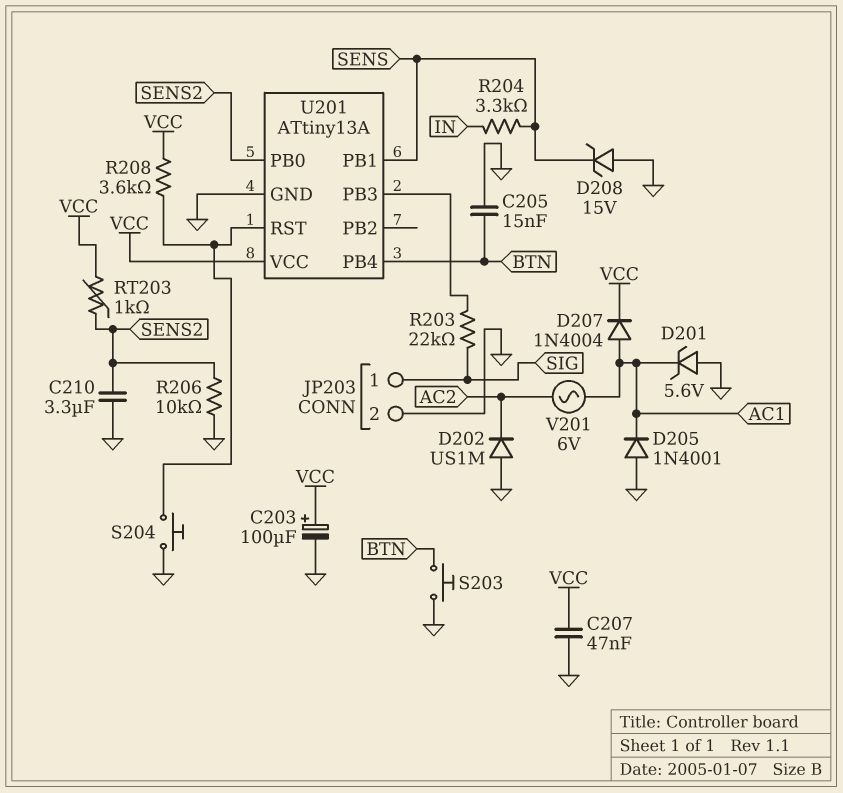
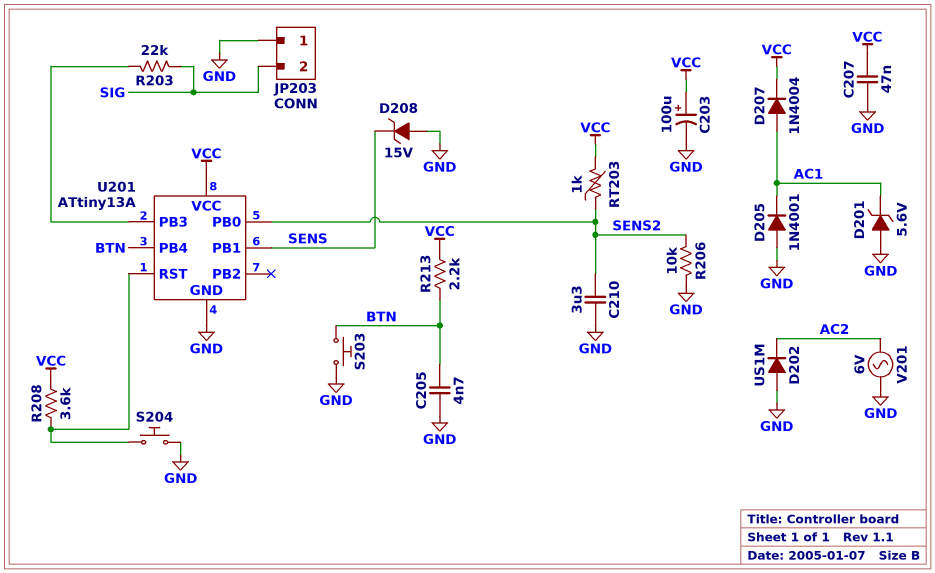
C205: 15nF (BTN, GND) -> 4.7nF (BTN, GND)
JP203 pin 1: SIG -> GND
JP203 pin 2: GND -> SIG
R204: 3.3k (IN, SENS) -> none
R213: none -> 2.2k (BTN, VCC)
V201: AC 6V (AC1, AC2) -> AC 6V (AC2, GND)

